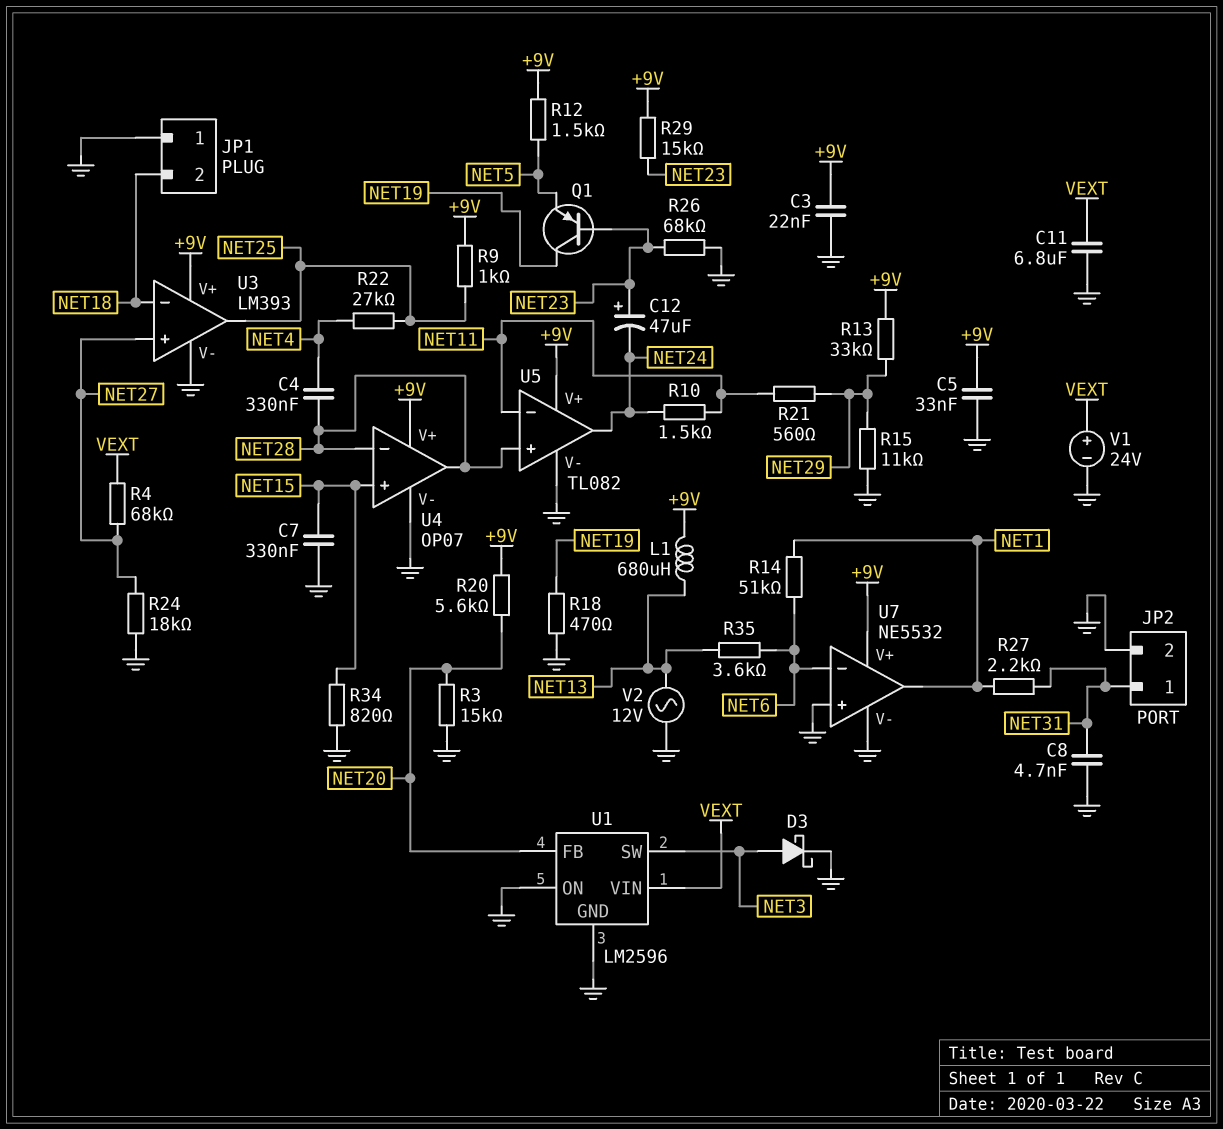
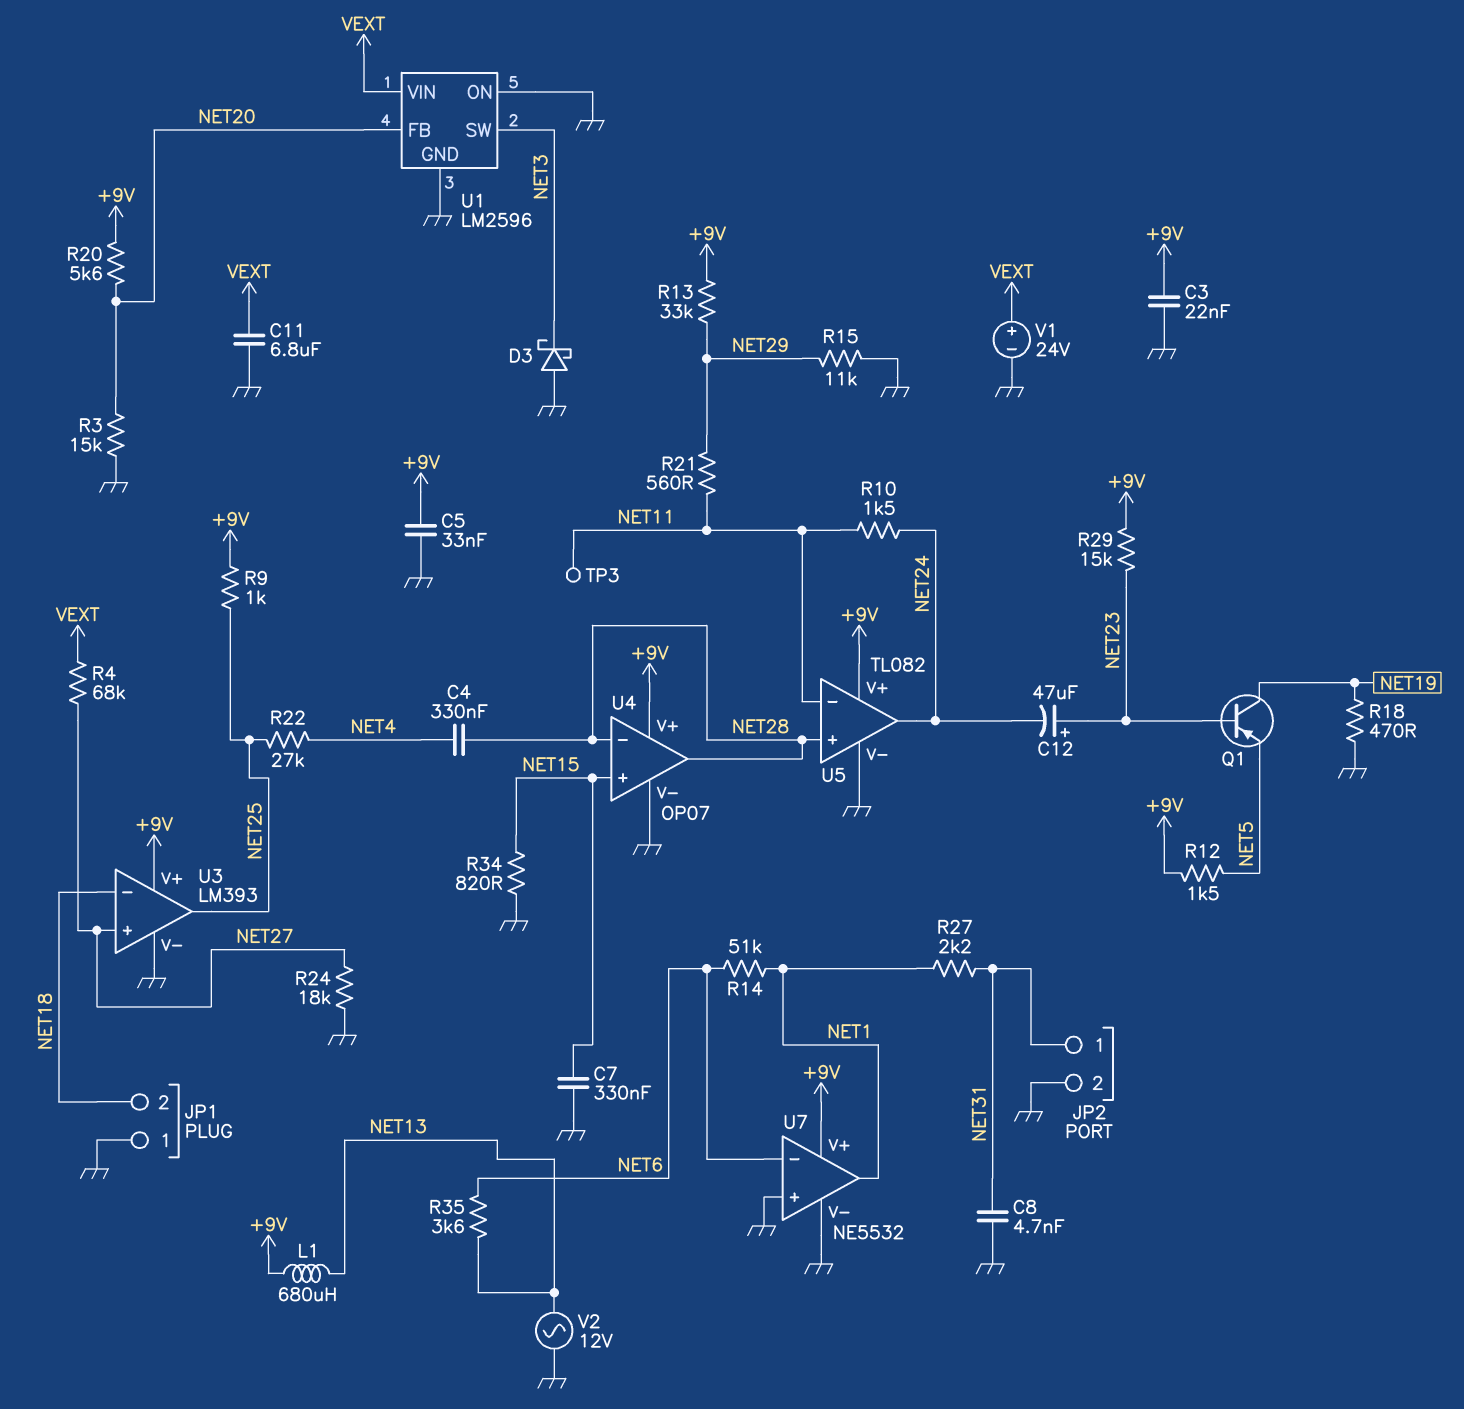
D3: schottky (A NET3, K GND) -> schottky (A GND, K NET3)
R26: 68k (GND, NET23) -> none
TP3: none -> test point (NET11)

